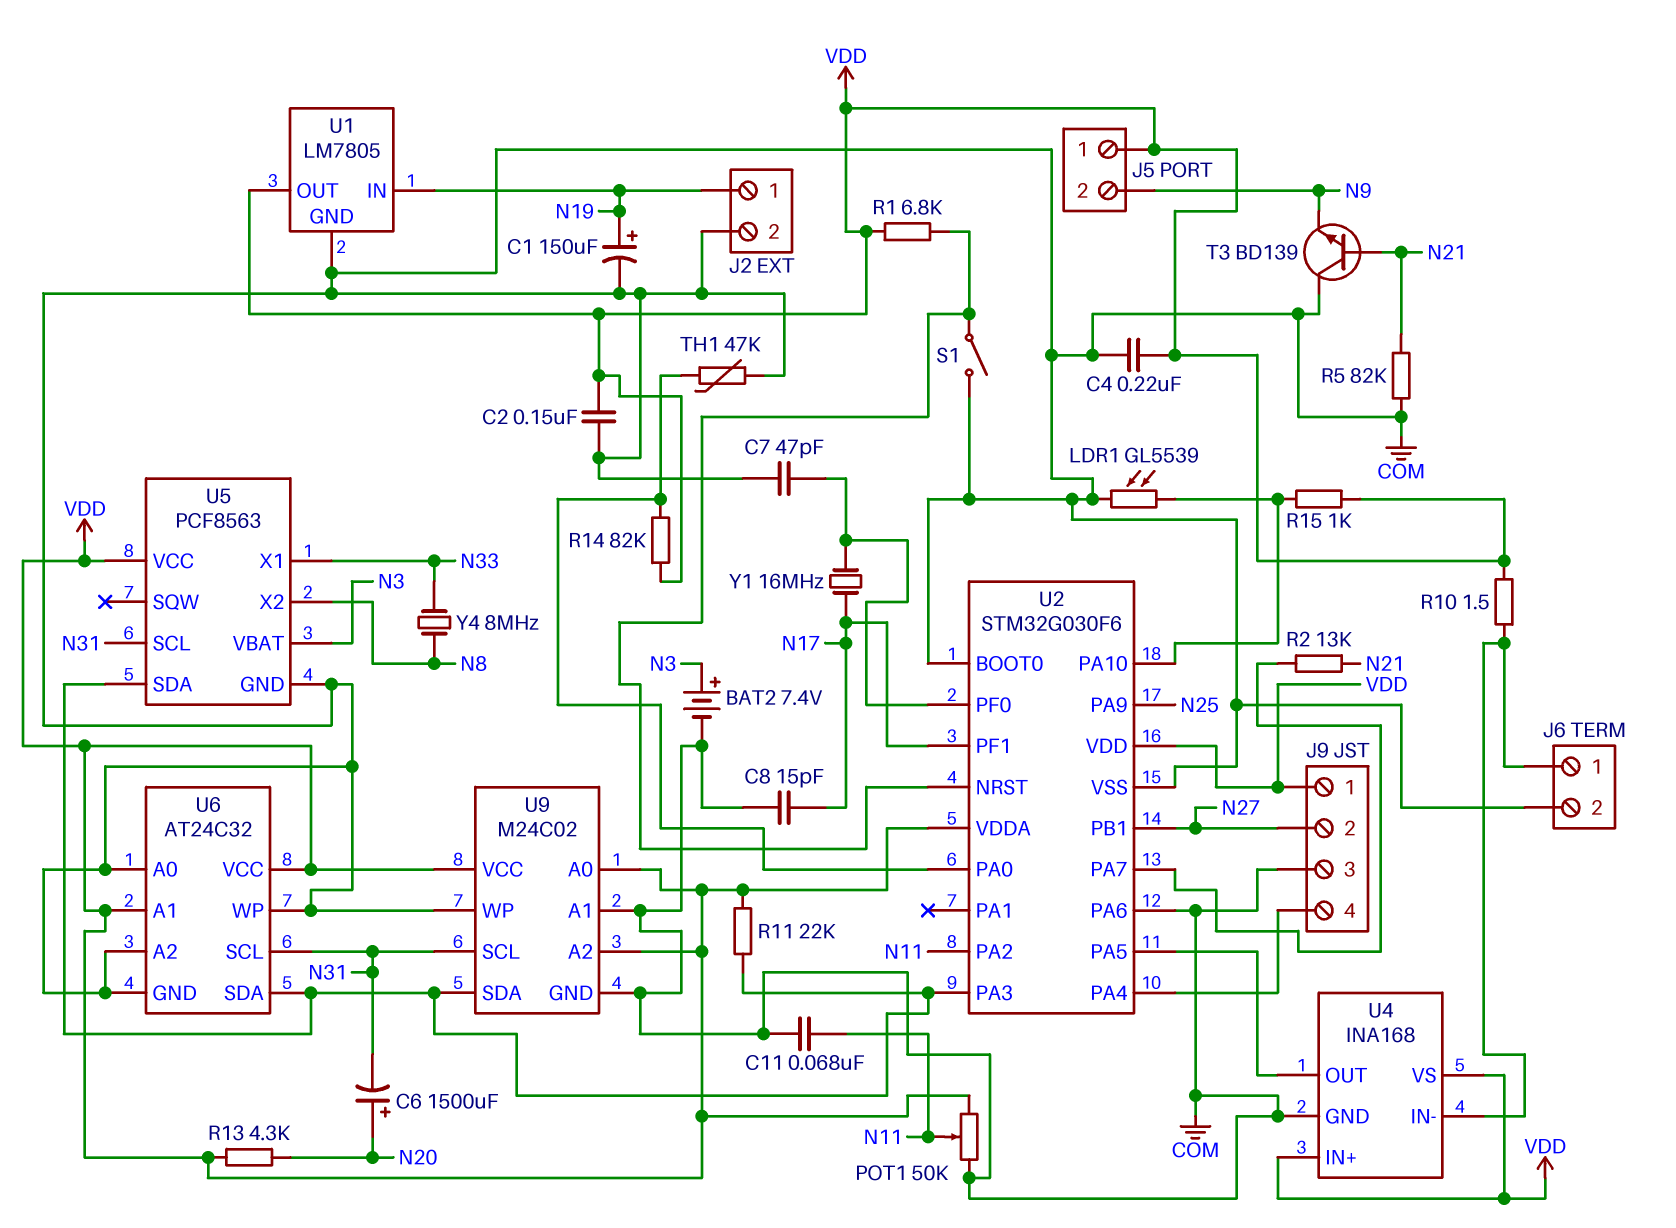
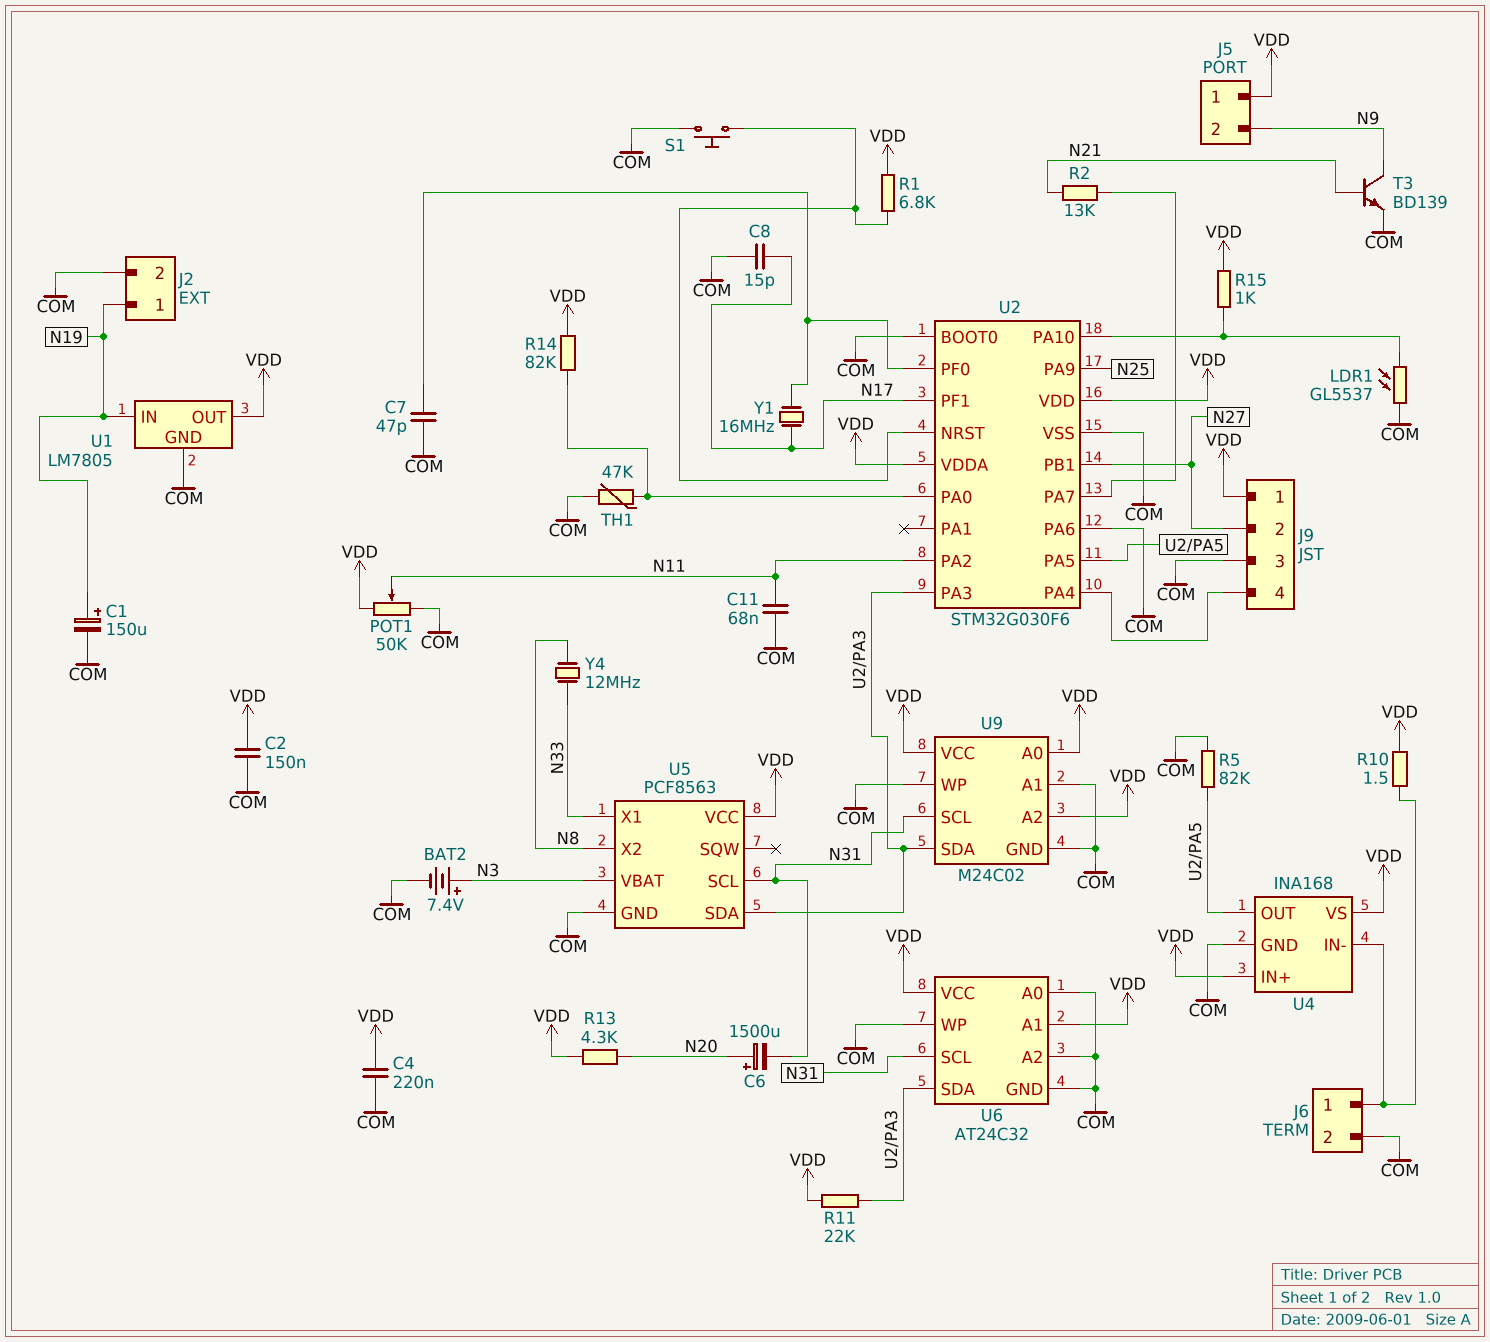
LDR1: GL5539 (COM, U2/PA10) -> GL5537 (COM, U2/PA10)
R5: 82k (COM, N21) -> 82k (COM, U2/PA5)
S1: switch (COM, U2/NRST) -> button (COM, U2/NRST)
T3: NPN BD139 (B N21, C COM, E N9) -> NPN BD139 (B N21, C N9, E COM)
Y4: 8MHz (N8, N33) -> 12MHz (N8, N33)

